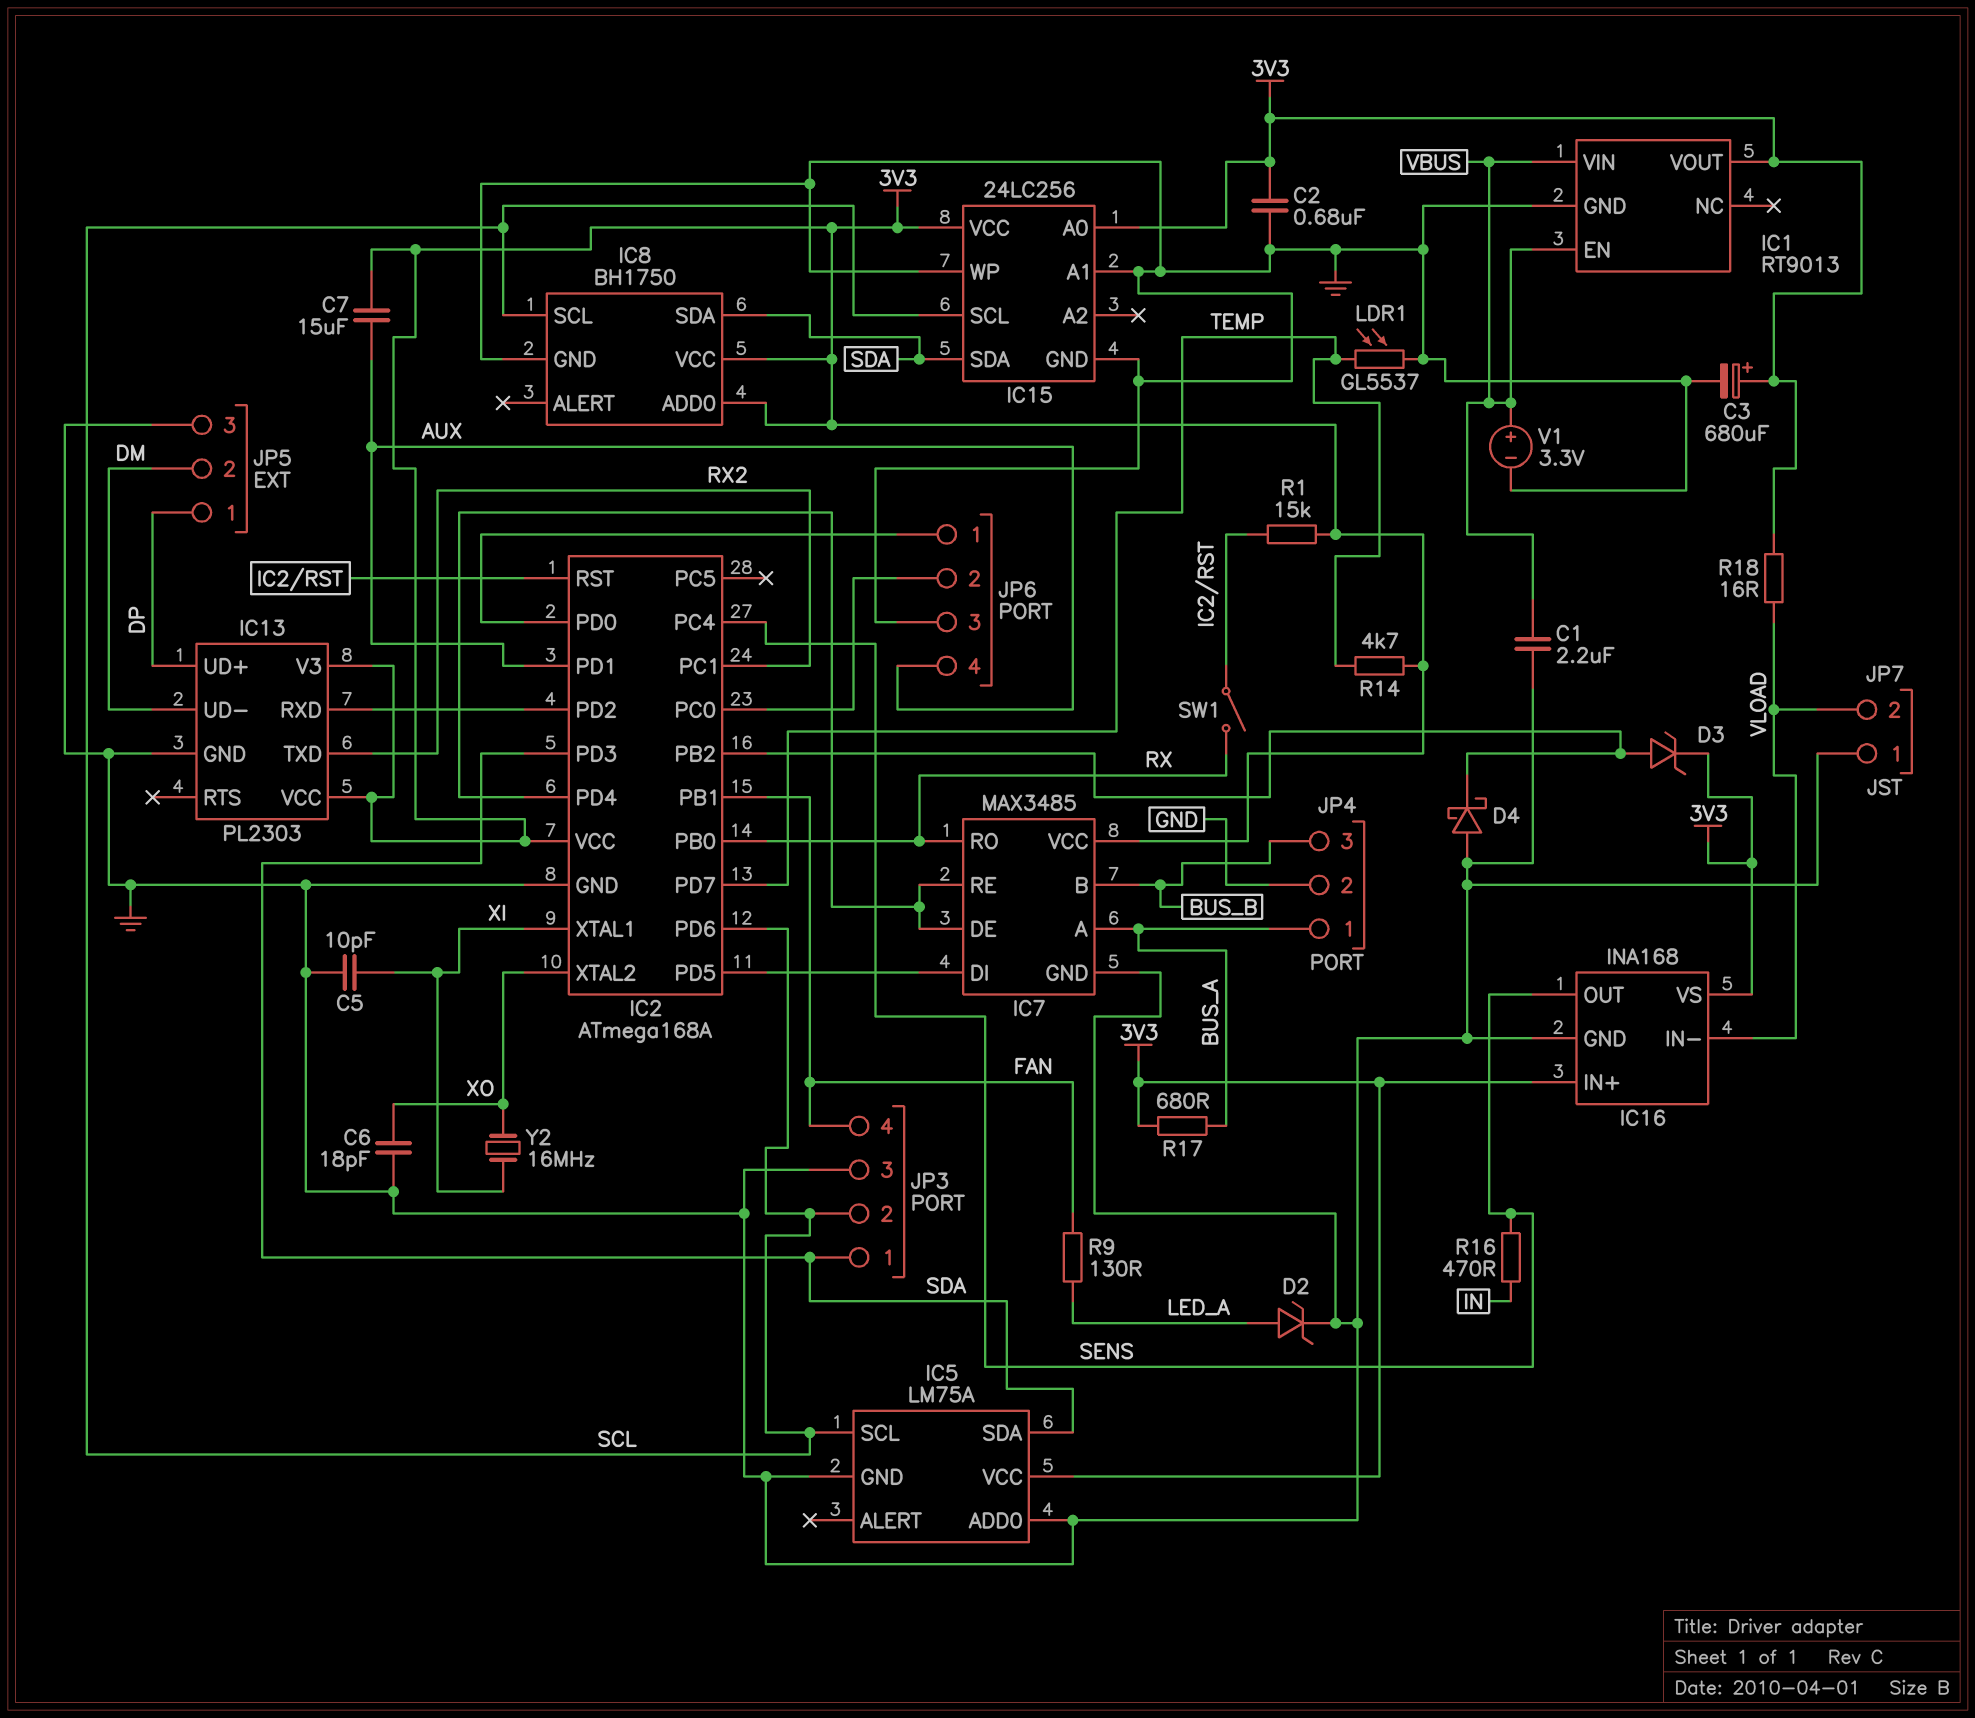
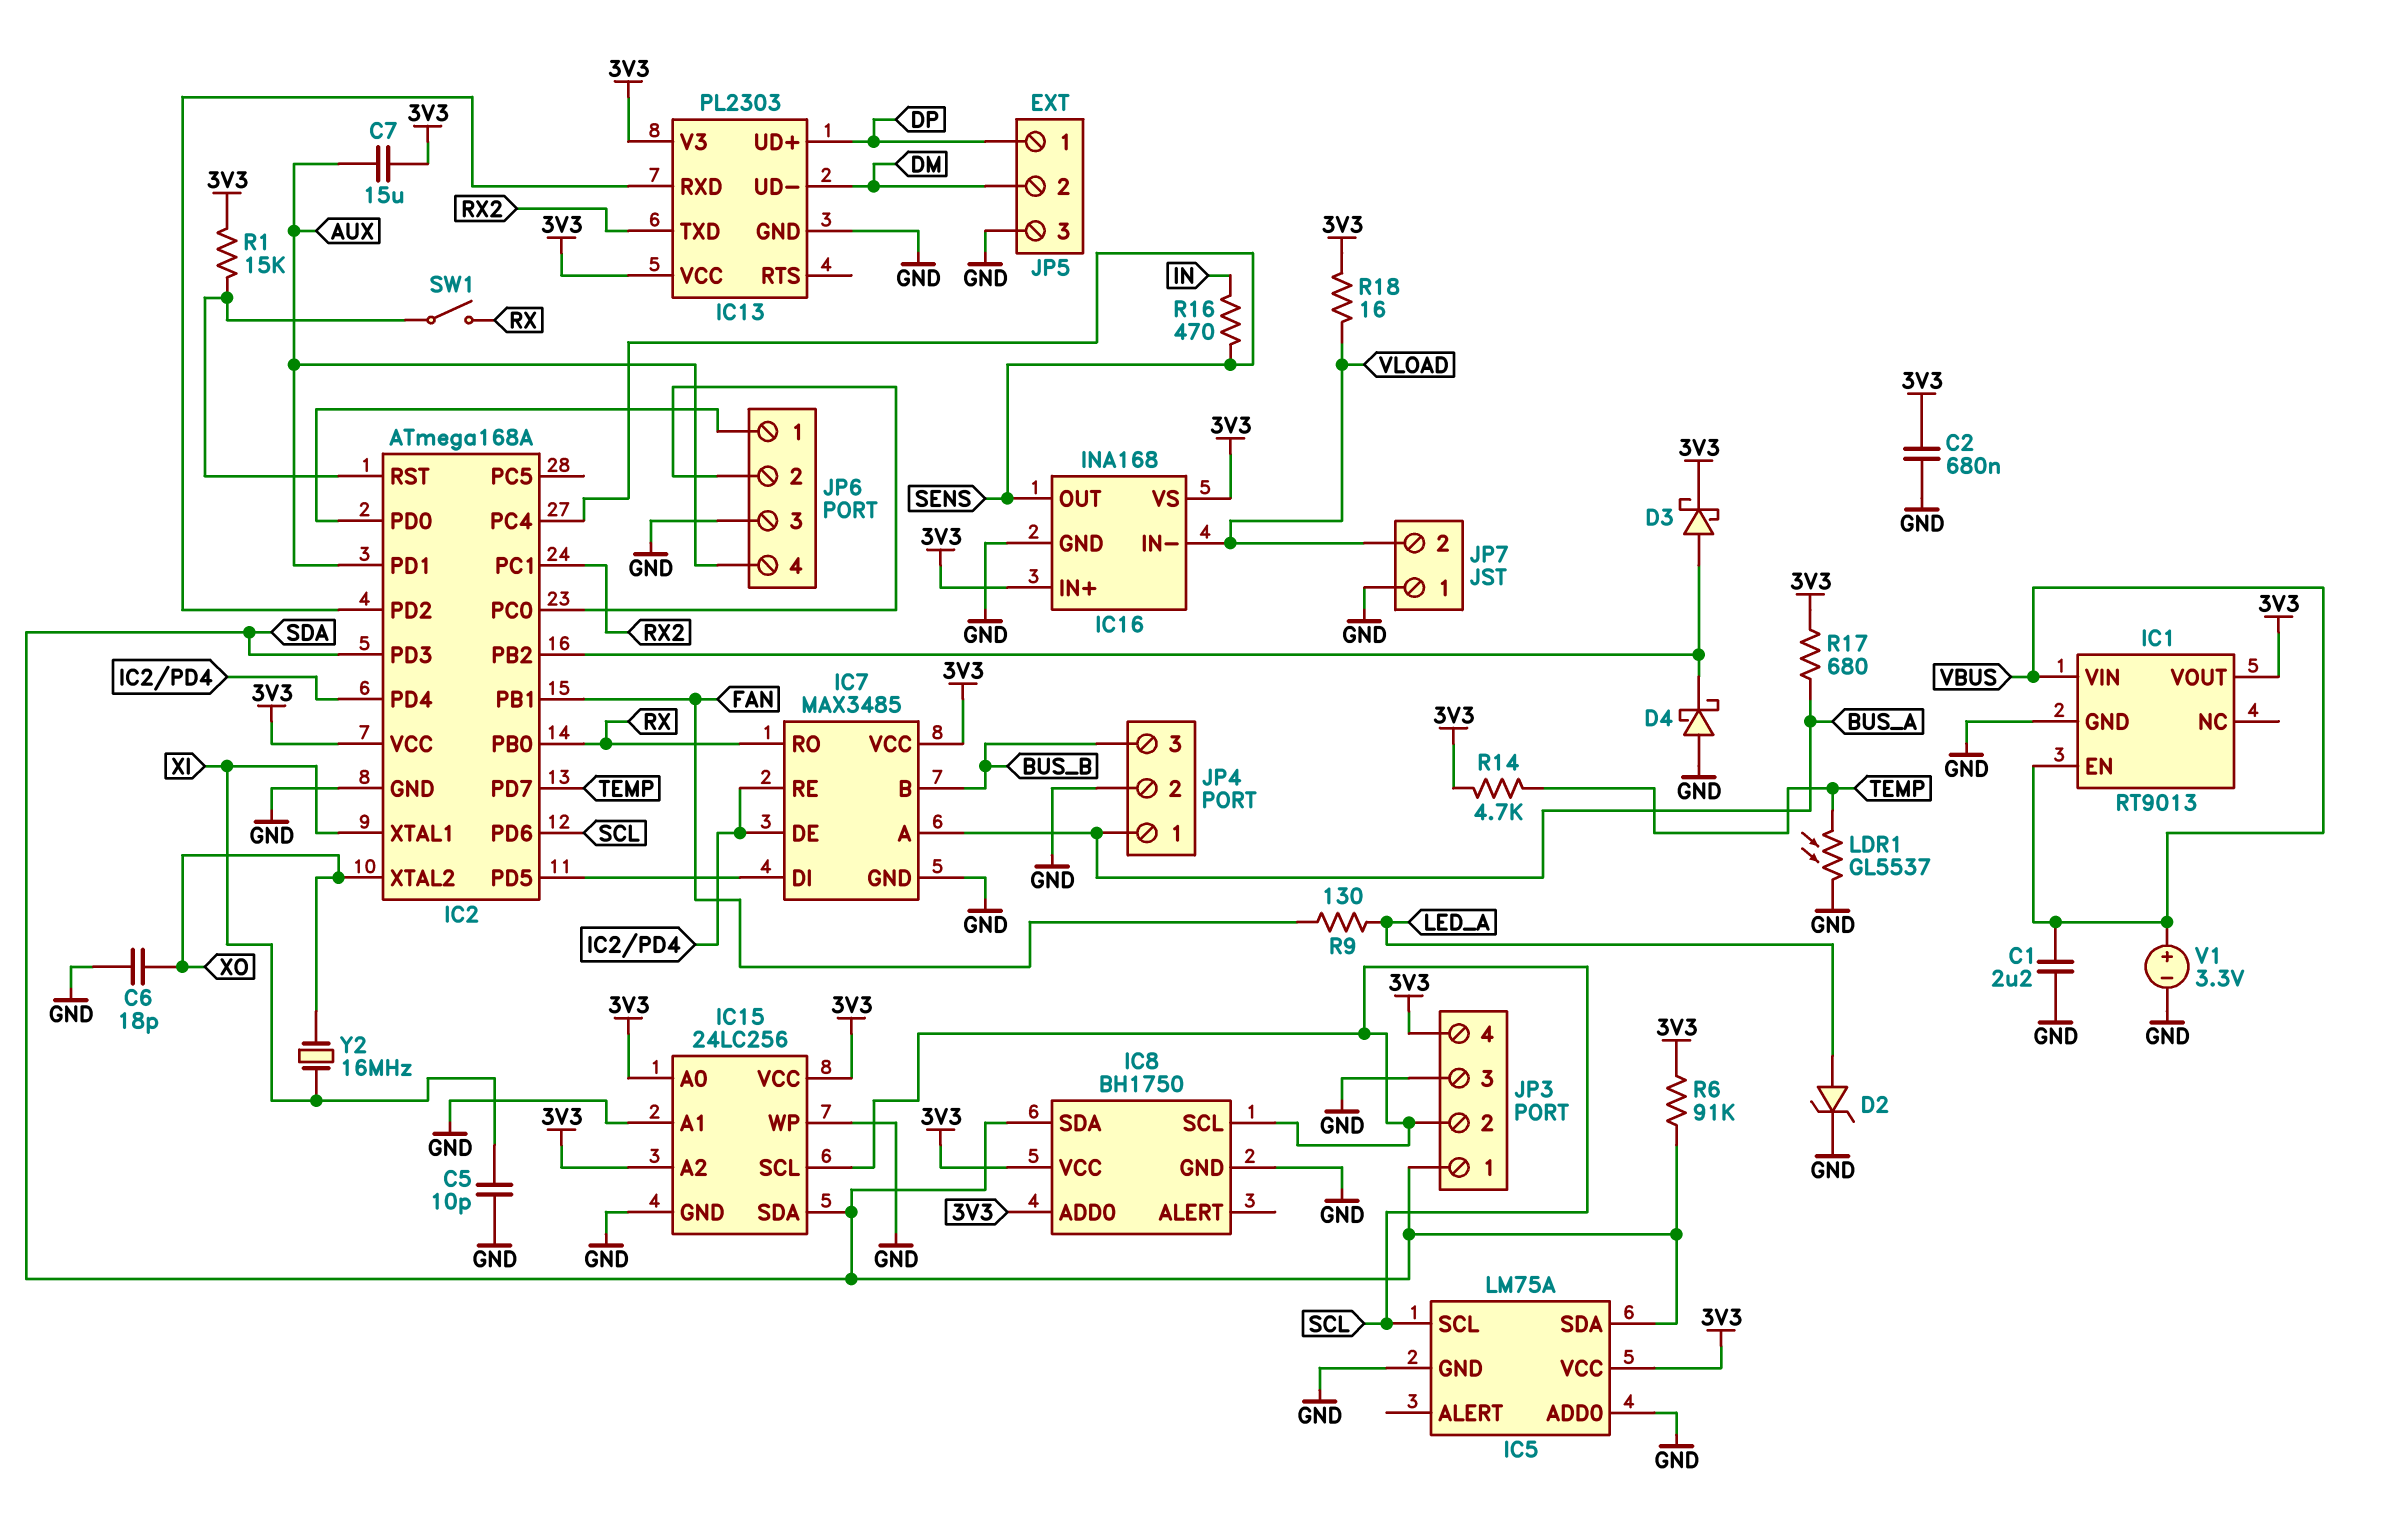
C3: 680uF (plus 3V3, minus GND) -> none
D3: zener (A IC2/PB2, K 3V3) -> schottky (A IC2/PB2, K 3V3)
IC15 pin A2: none -> 3V3
JP3 pin 4: FAN -> 3V3
R6: none -> 91k (3V3, SDA)

